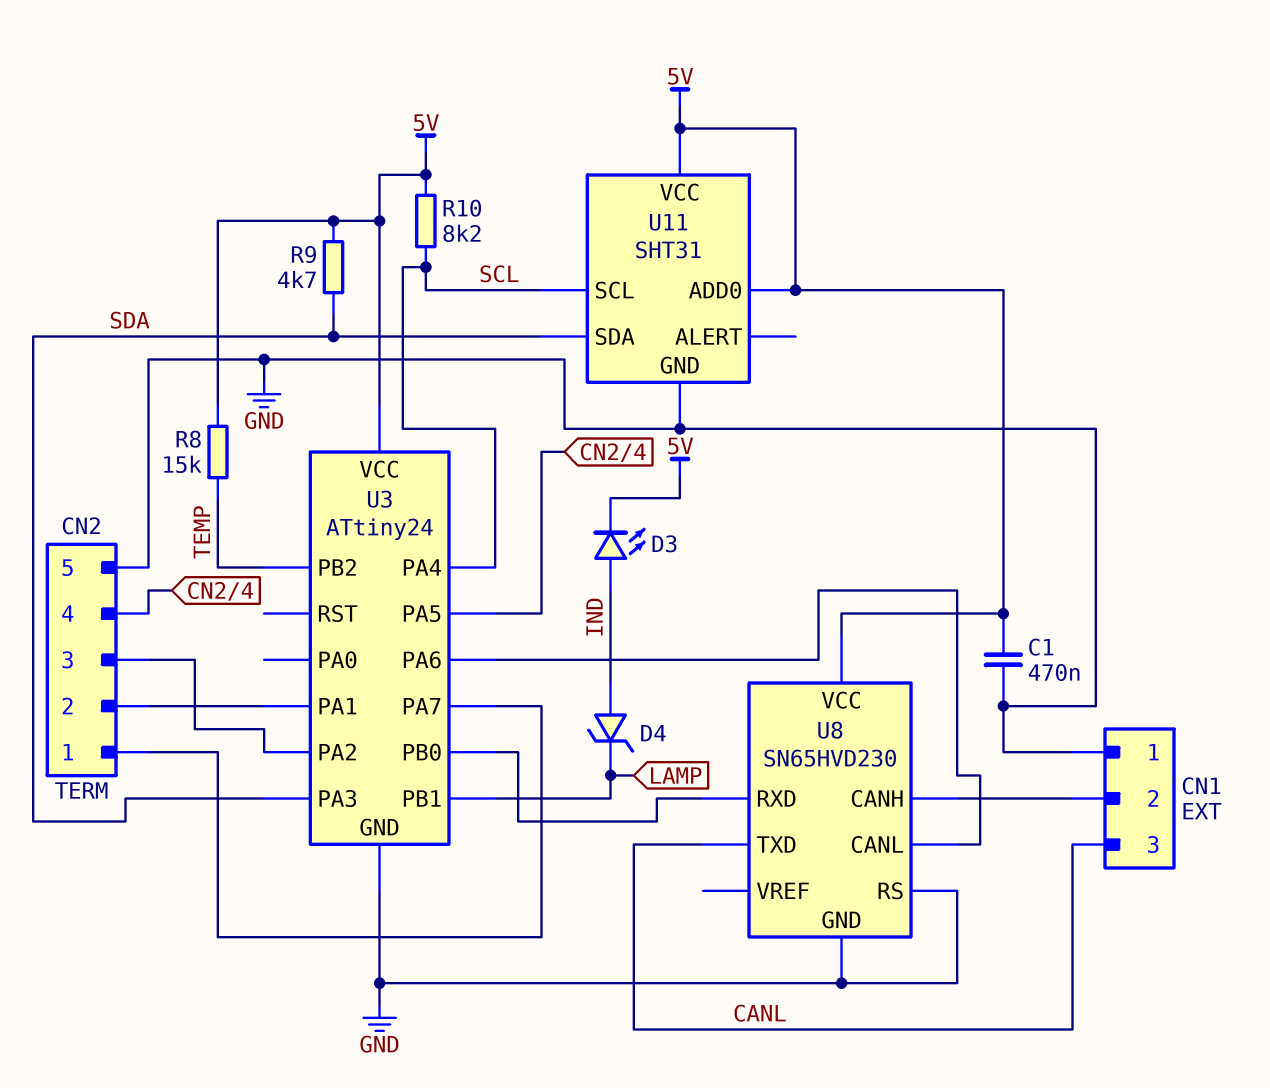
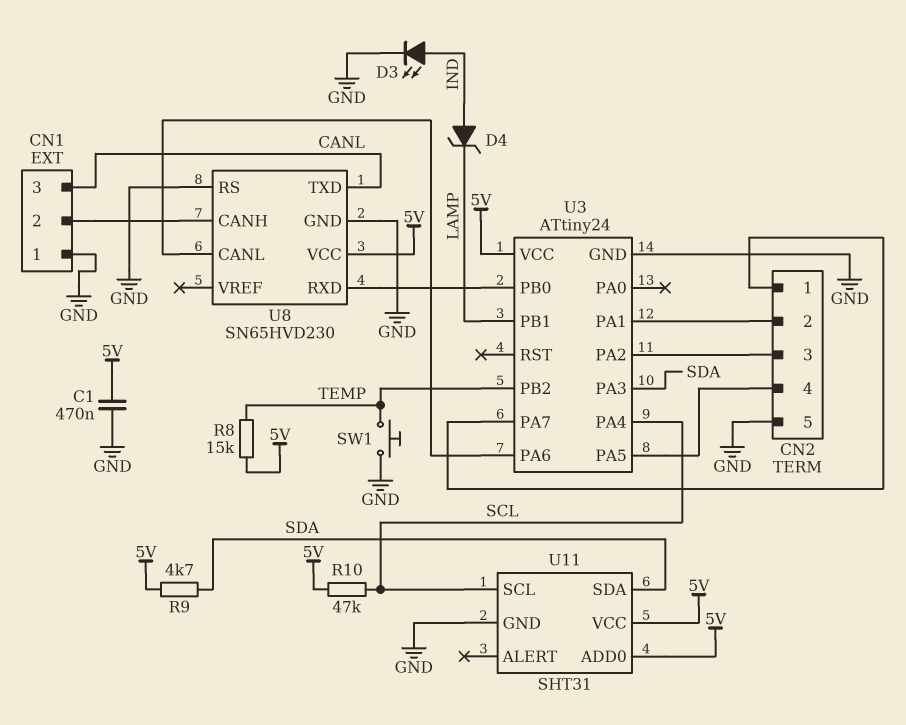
D3: LED (A IND, K 5V) -> LED (A IND, K GND)
R10: 8.2k (5V, SCL) -> 47k (5V, SCL)
SW1: none -> button (GND, TEMP)

